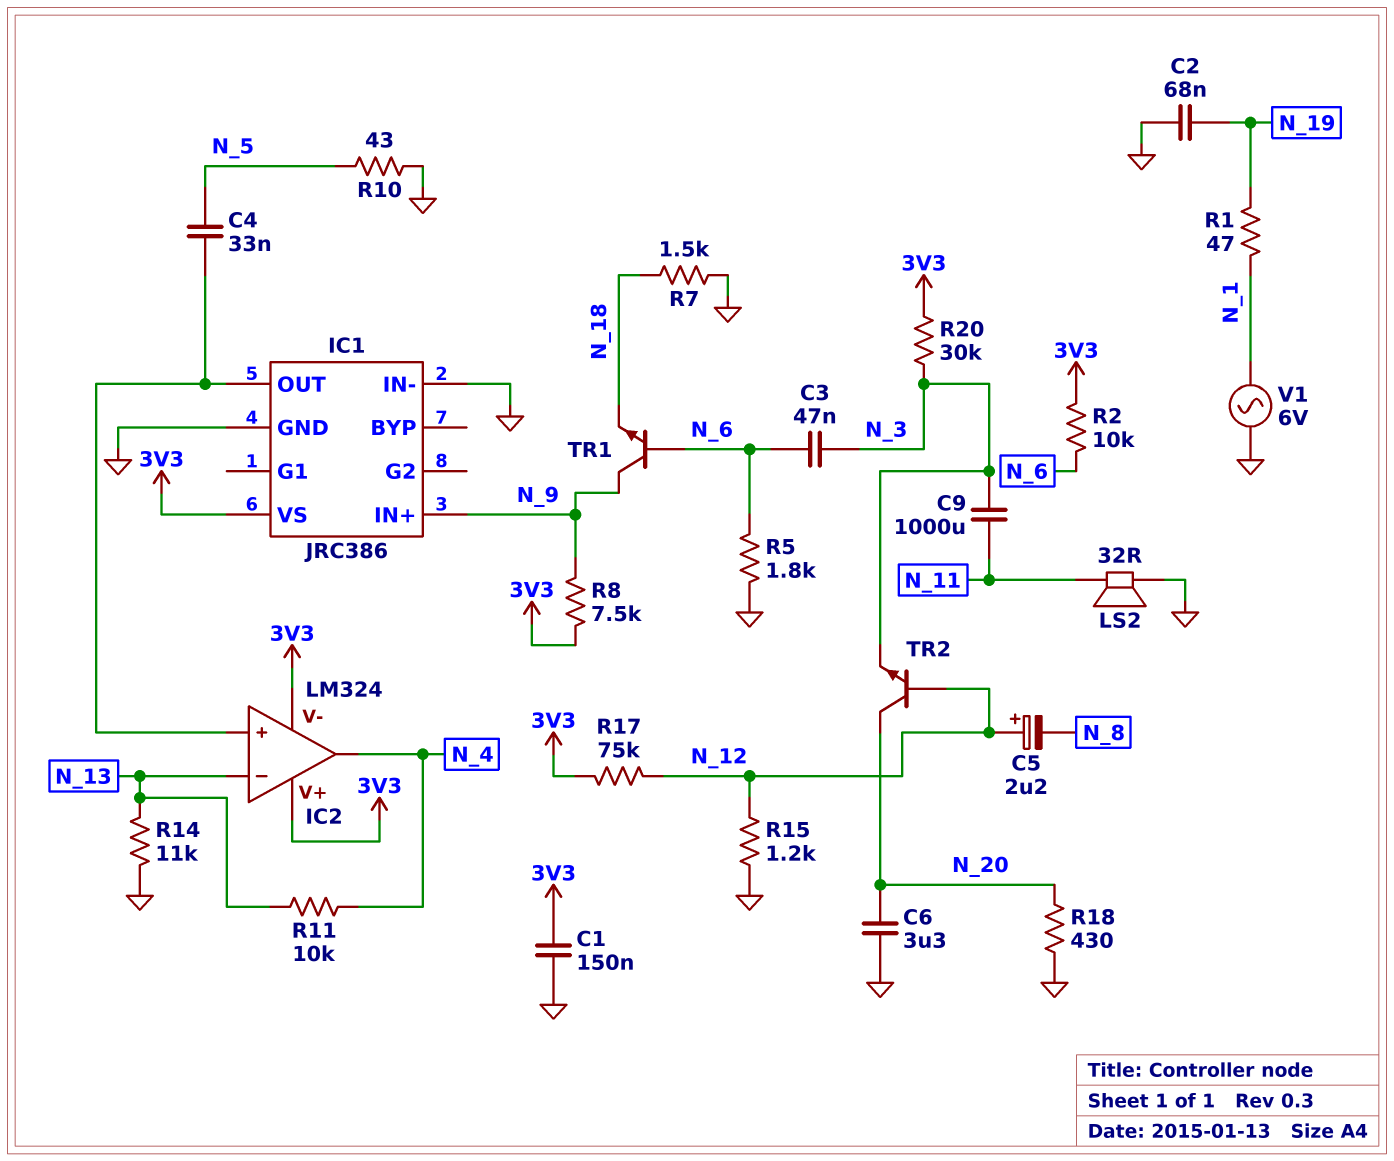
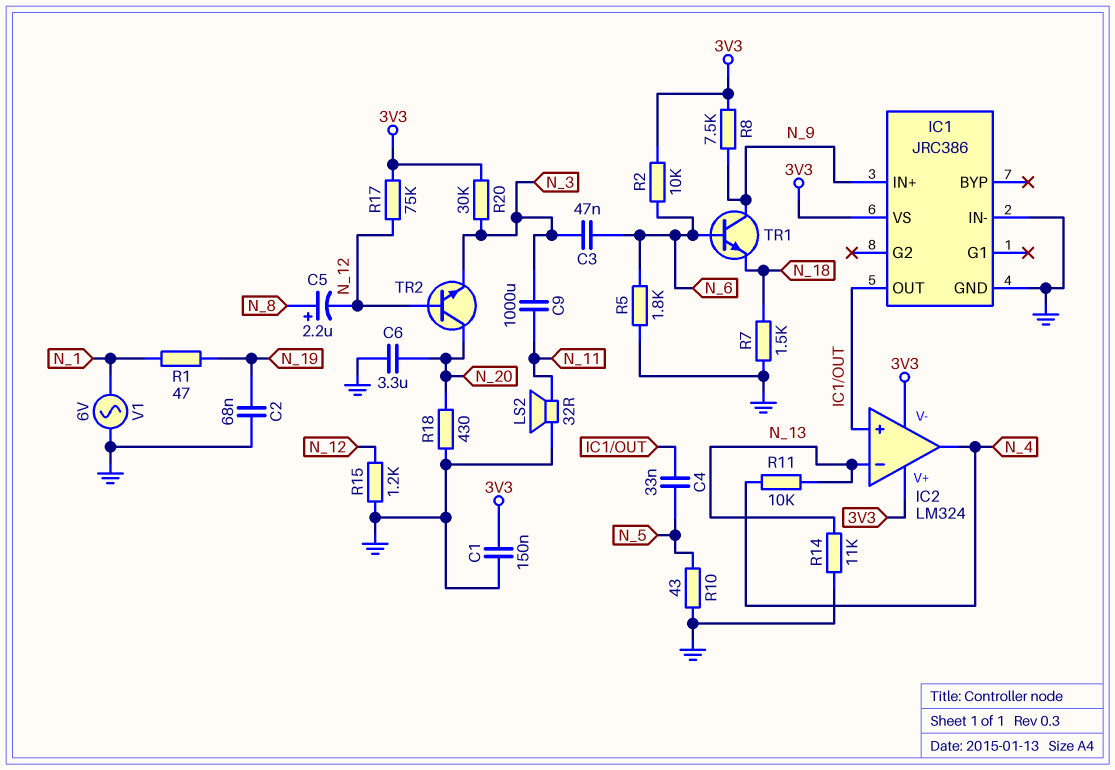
C5: 2.2uF (plus N_12, minus N_8) -> 2.2uF (plus N_8, minus N_12)

